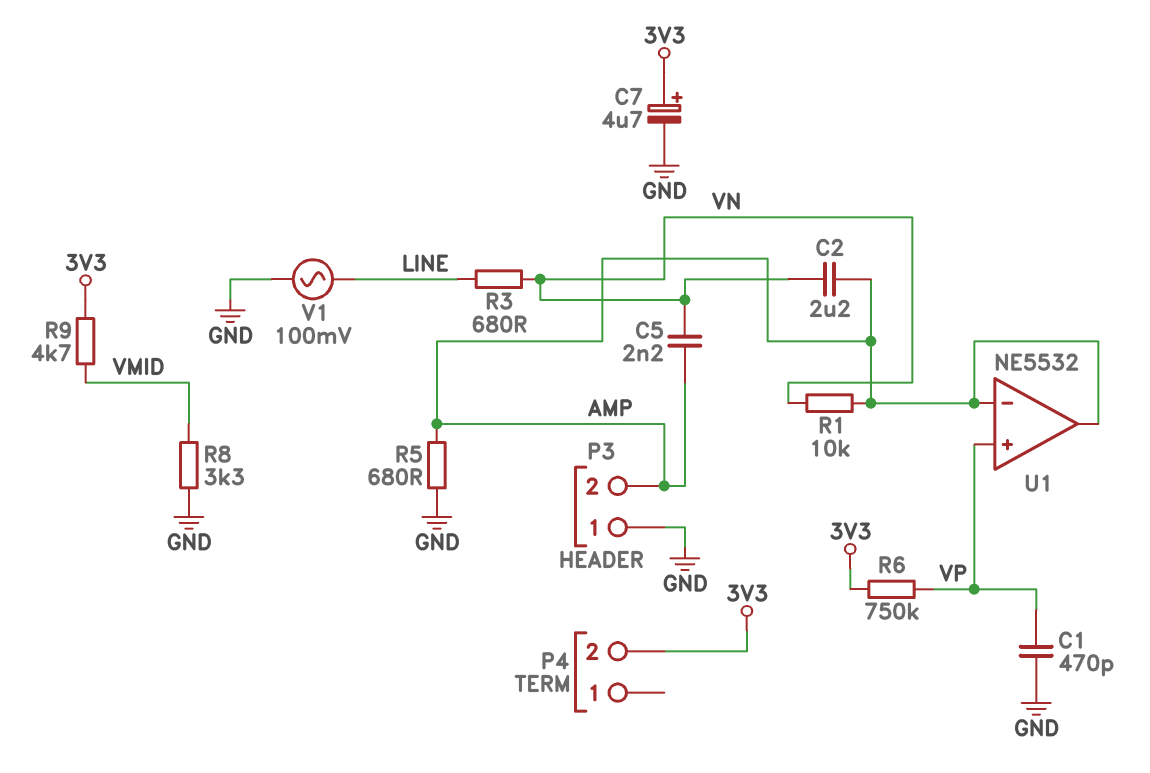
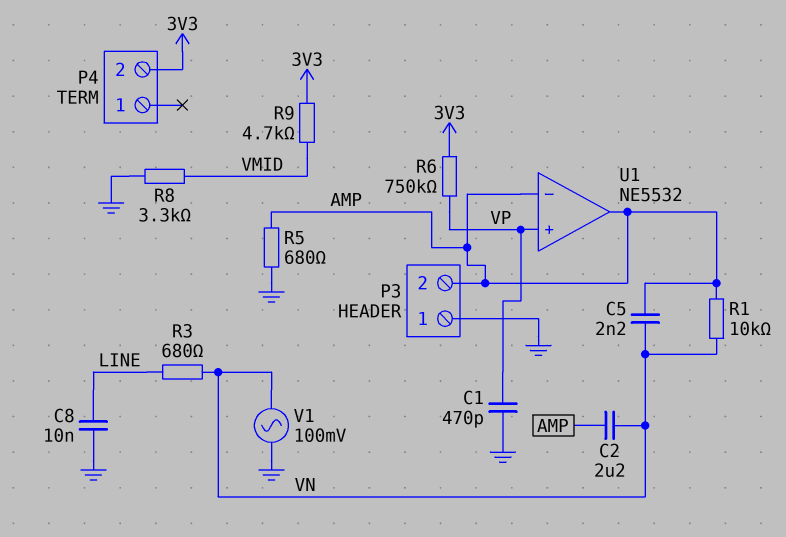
C7: 4.7uF (plus 3V3, minus GND) -> none
C8: none -> 10nF (GND, LINE)
V1: AC 100mV (GND, LINE) -> AC 100mV (GND, VN)

